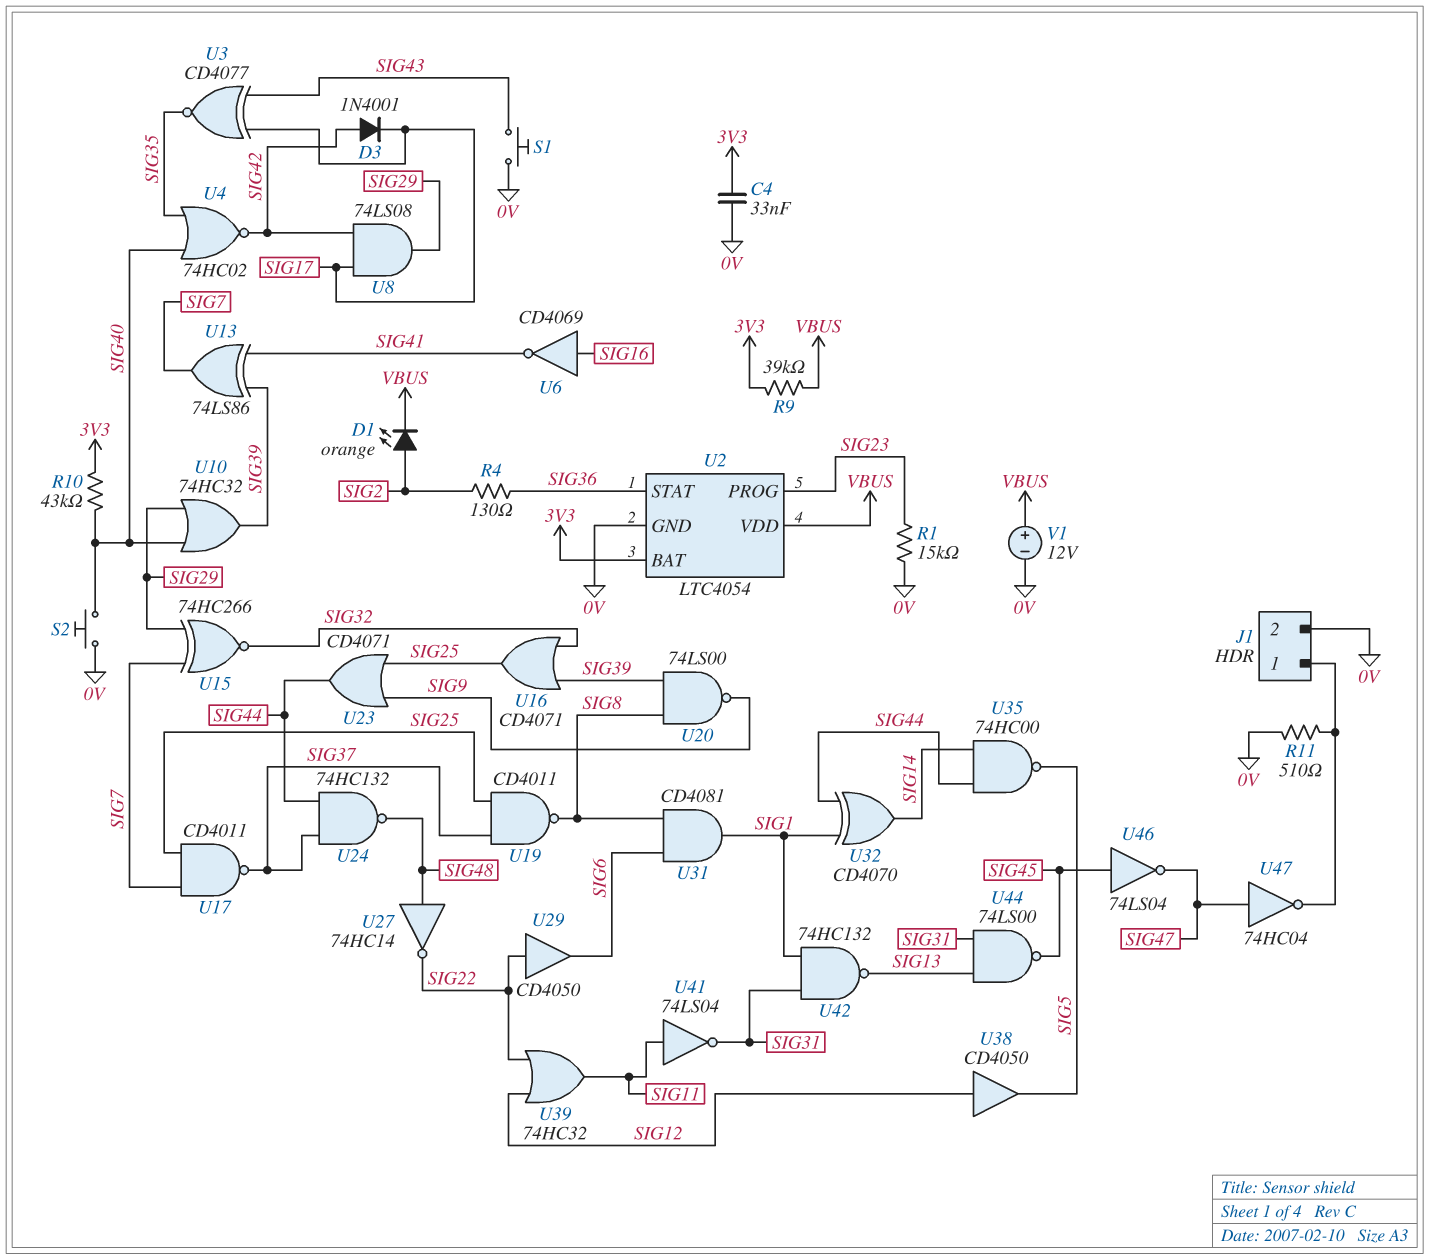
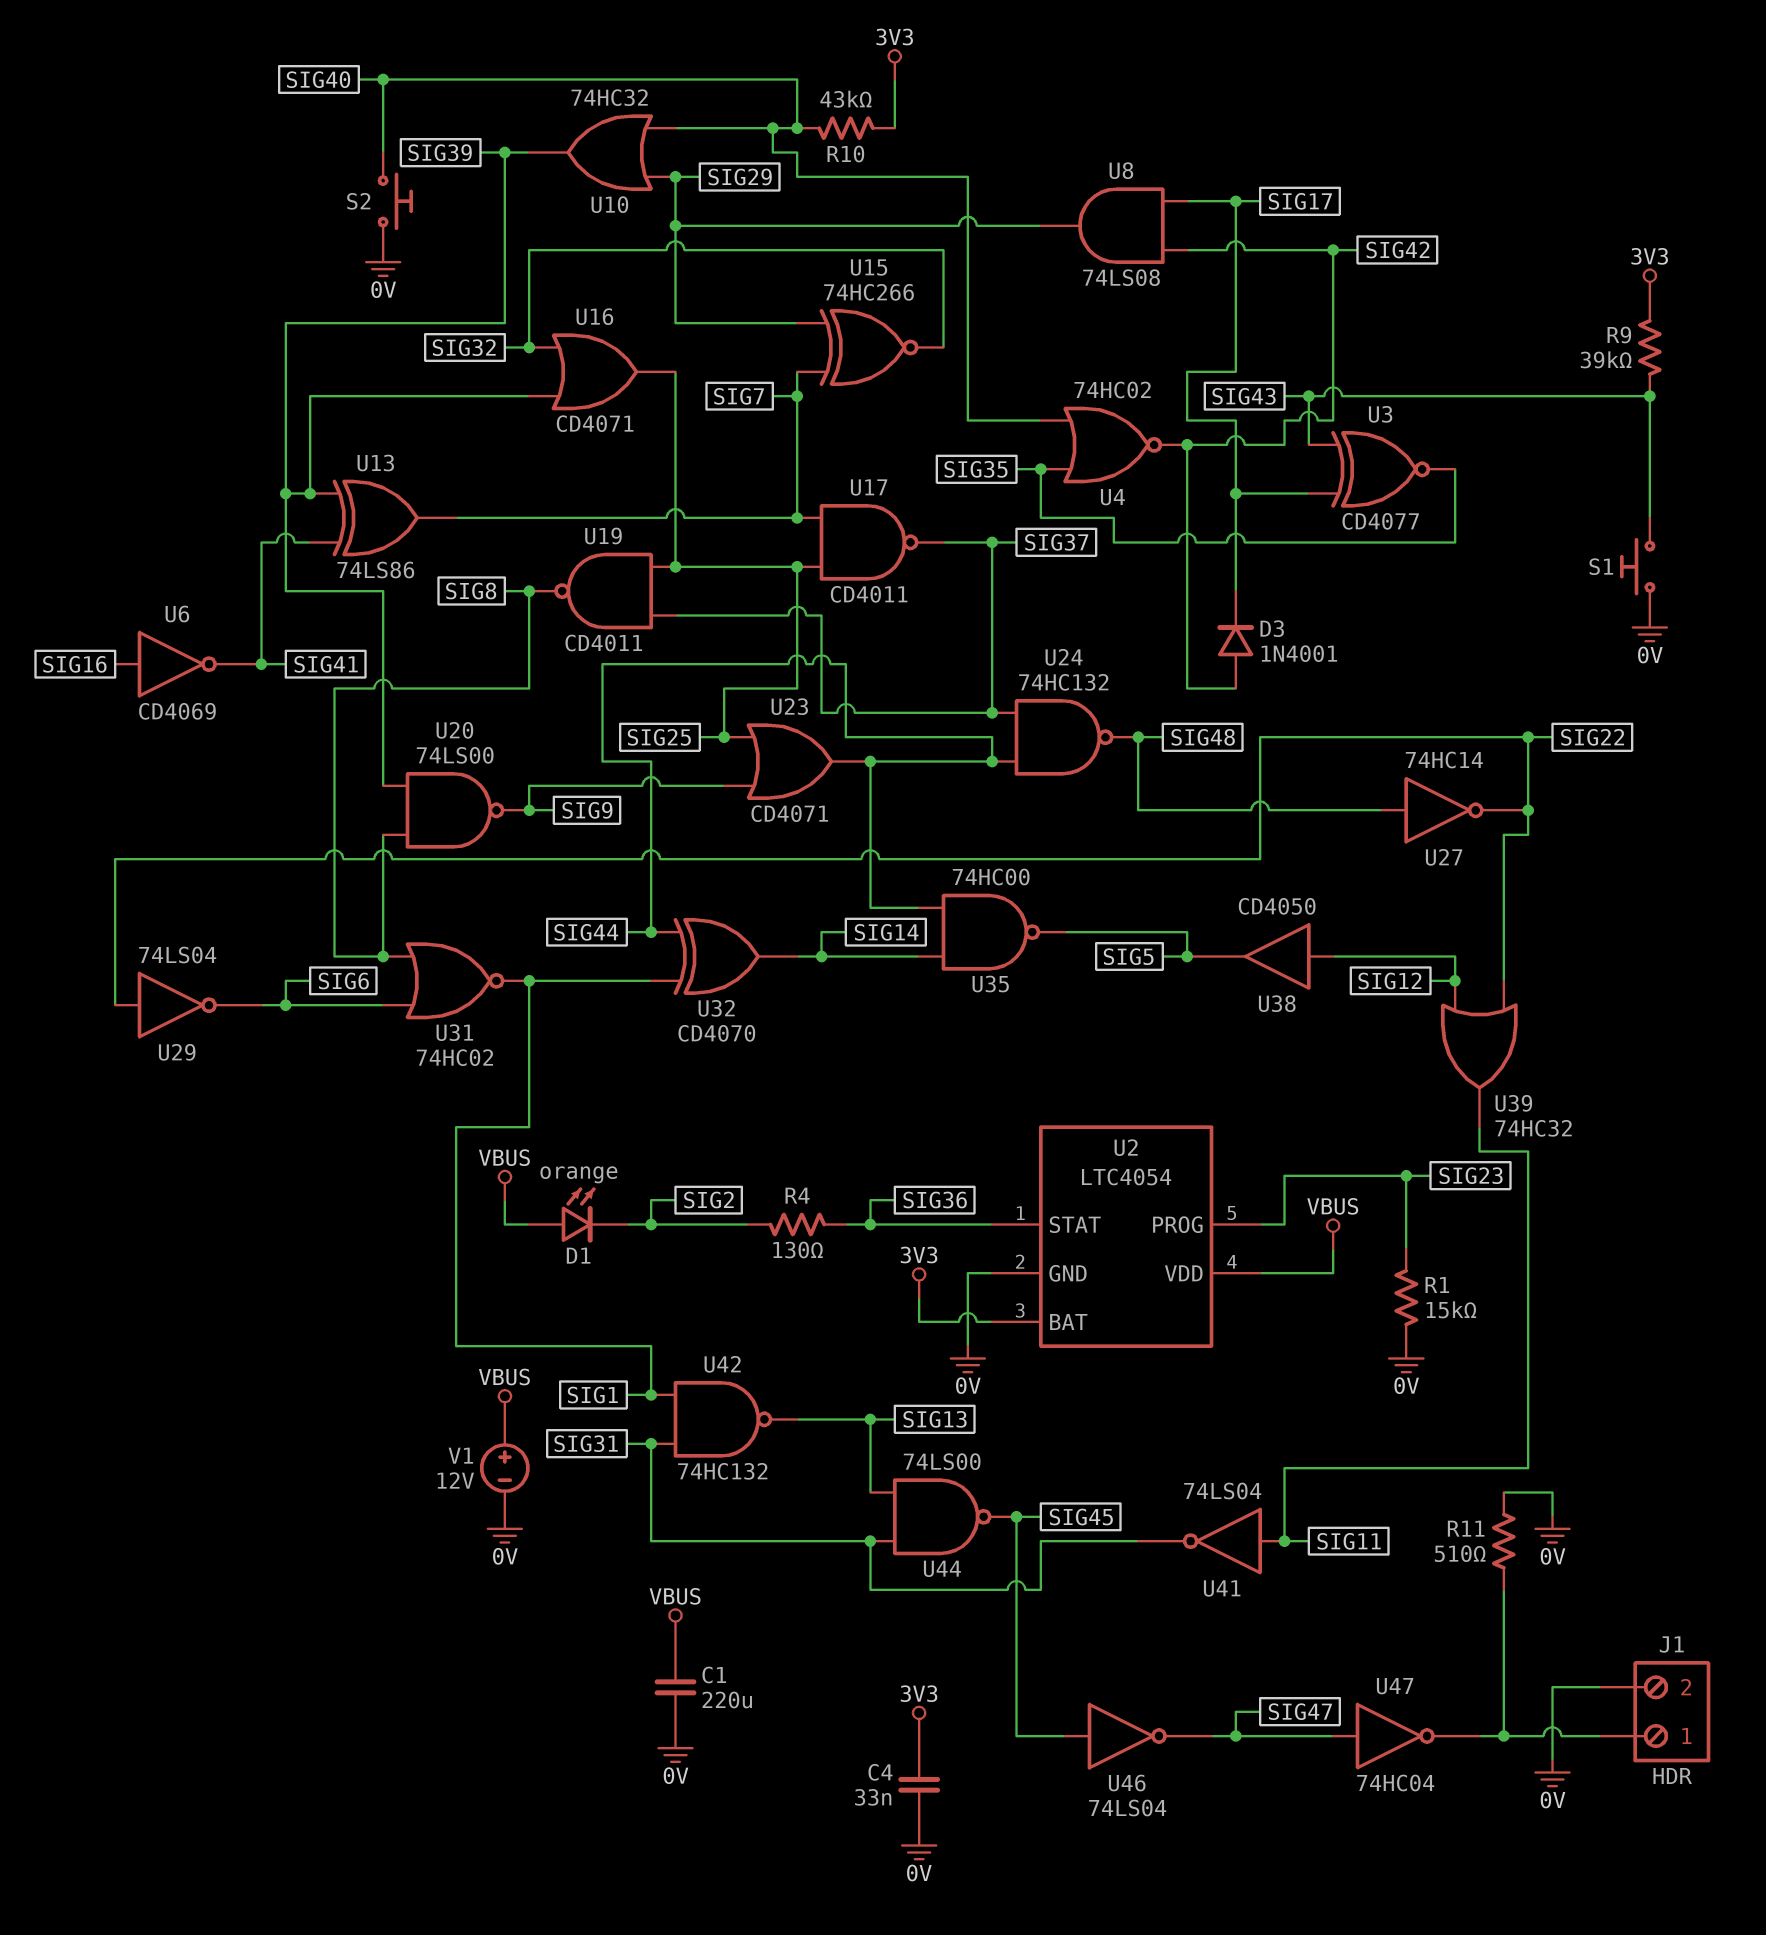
C1: none -> 220uF (0V, VBUS)
D1: LED orange (A SIG2, K VBUS) -> LED orange (A VBUS, K SIG2)
R9: 39k (3V3, VBUS) -> 39k (3V3, SIG43)
U29: buffer CD4050 (in SIG22, out SIG6) -> NOT 74LS04 (in SIG22, out SIG6)
U31: AND CD4081 (in SIG6, in SIG8, out SIG1) -> NOR 74HC02 (in SIG6, in SIG8, out SIG1)

